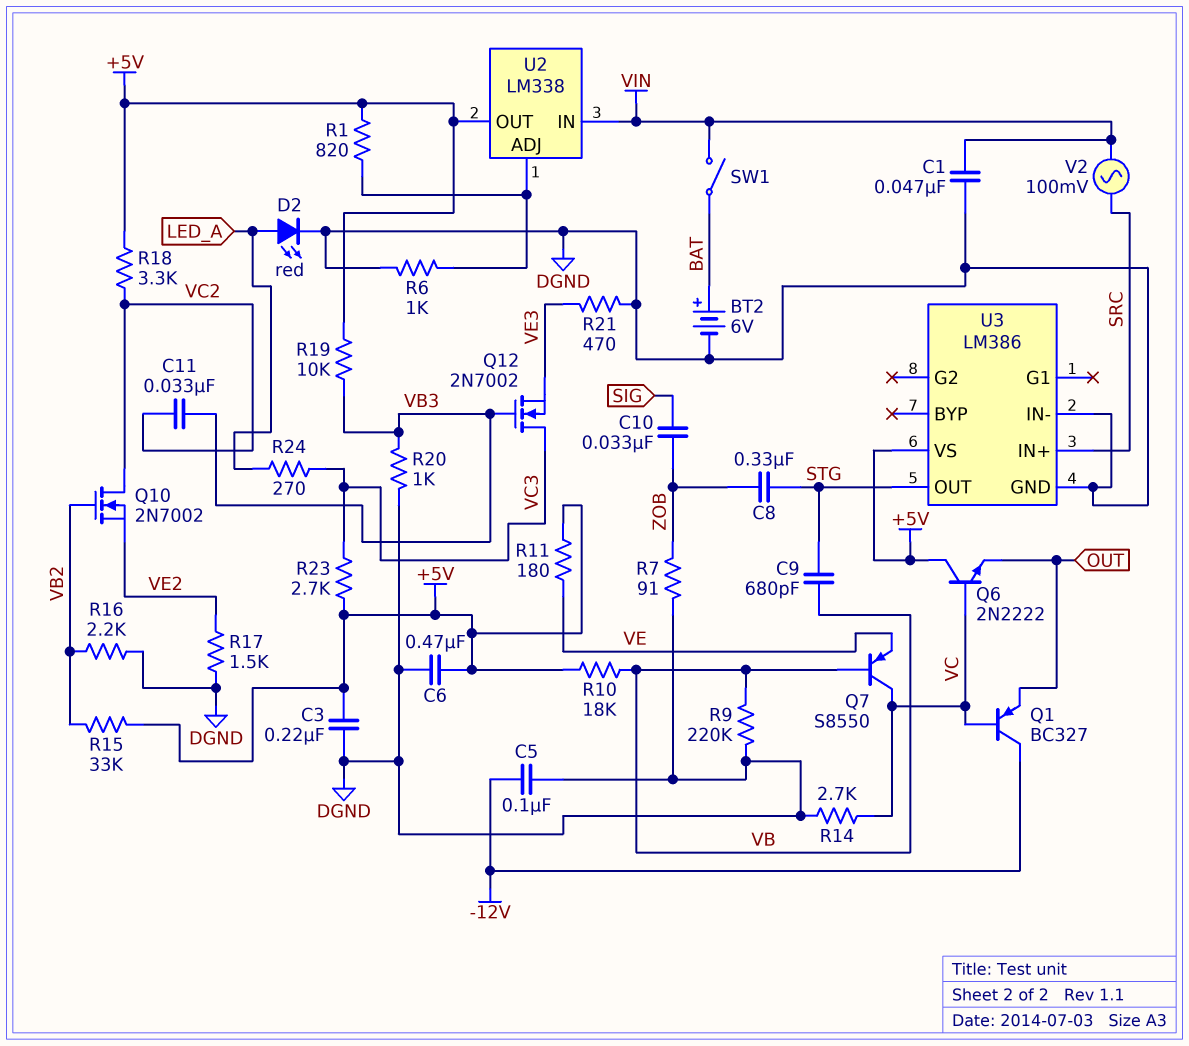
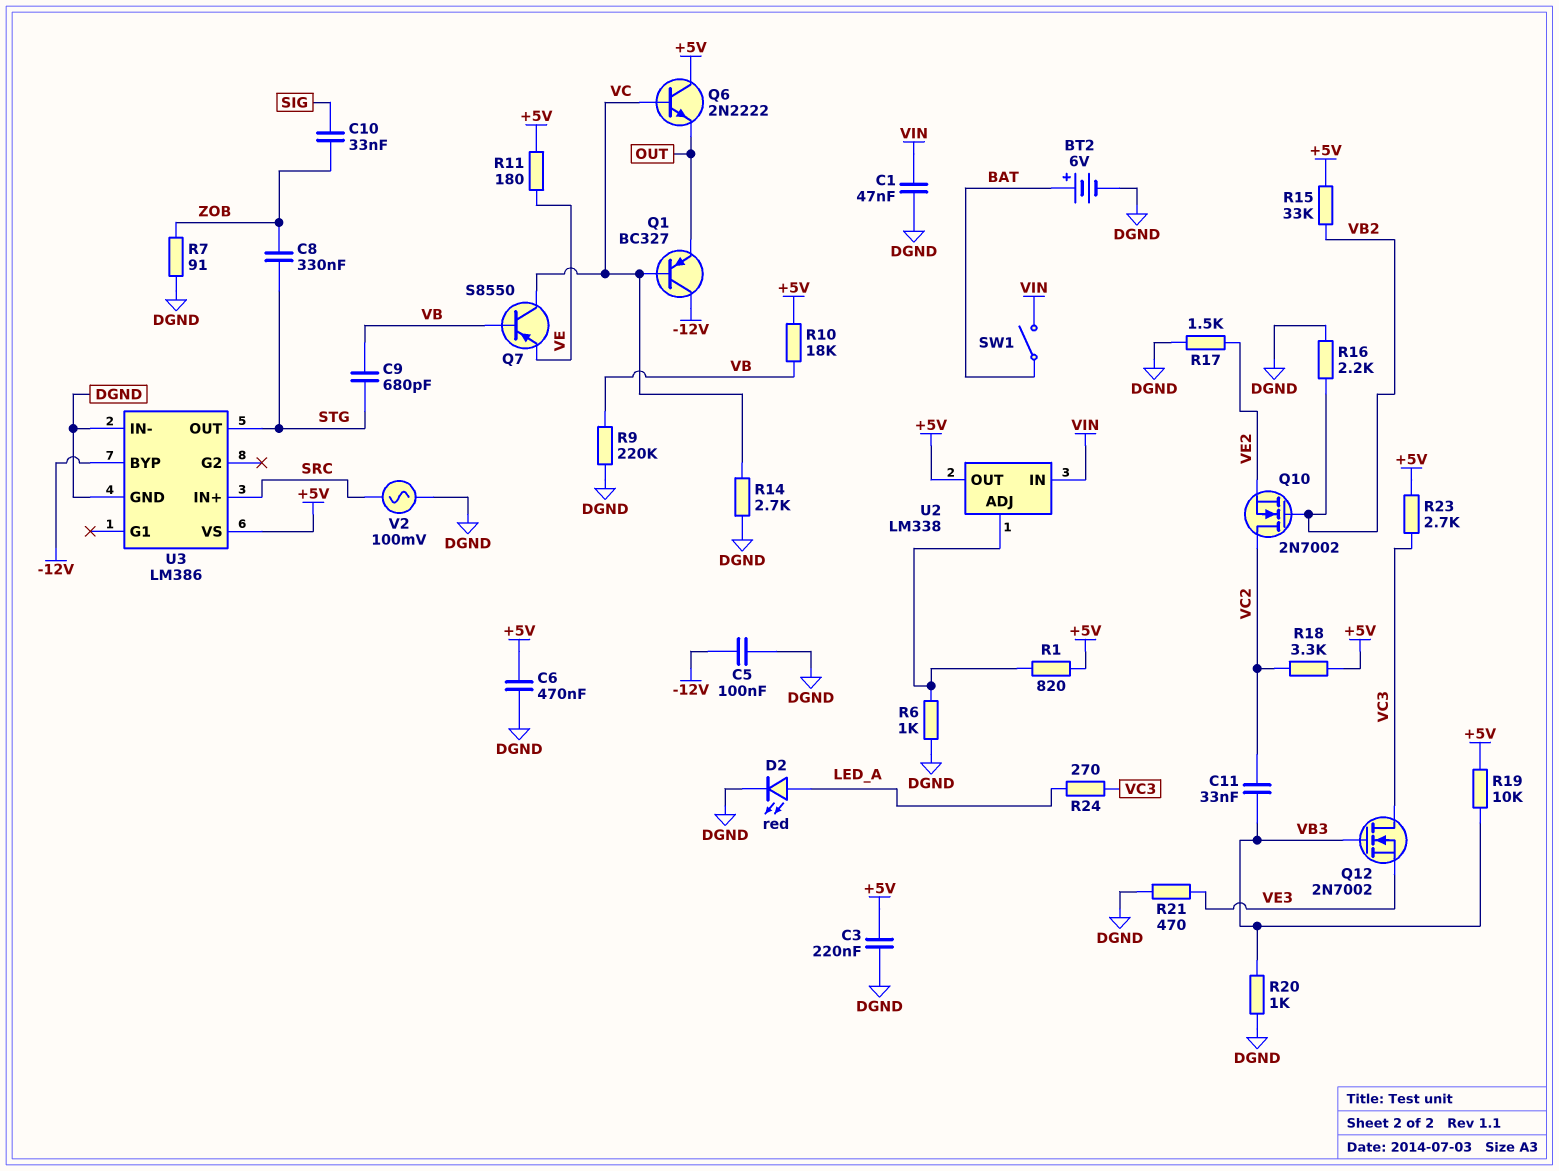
U3 pin BYP: none -> -12V
V2: AC 100mV (SRC, VIN) -> AC 100mV (DGND, SRC)

